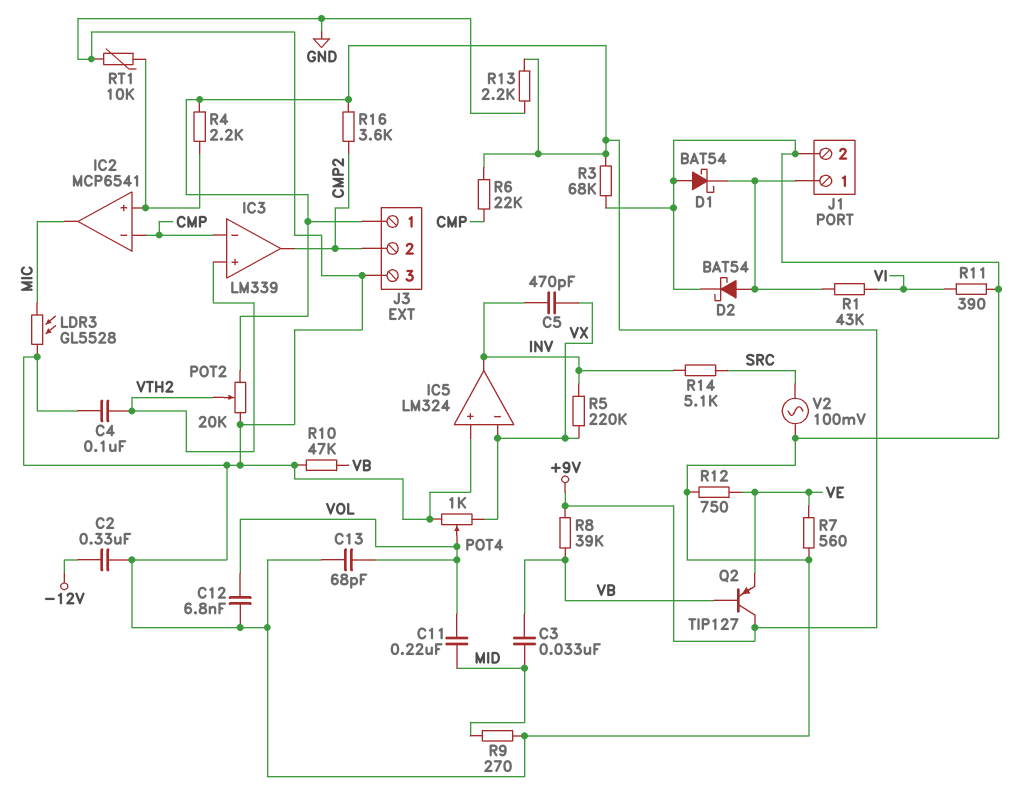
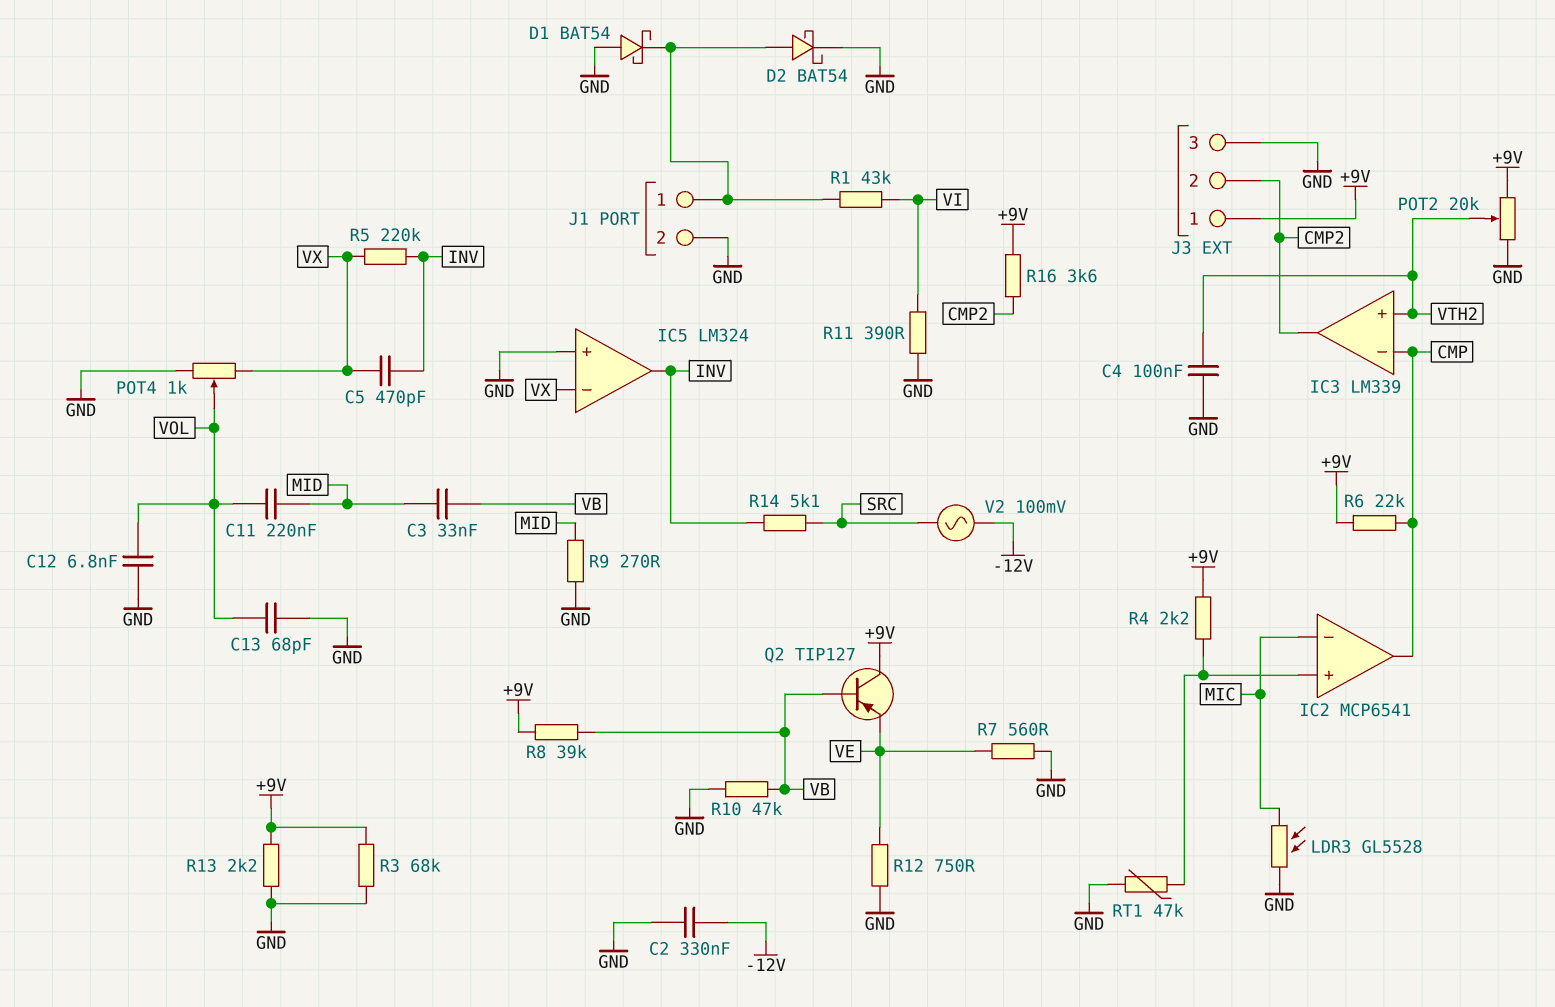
IC2 pin in-: CMP -> MIC
IC2 pin out: MIC -> CMP
RT1: 10k (GND, IC2/in+) -> 47k (GND, IC2/in+)
V2: AC 100mV (GND, SRC) -> AC 100mV (-12V, SRC)

